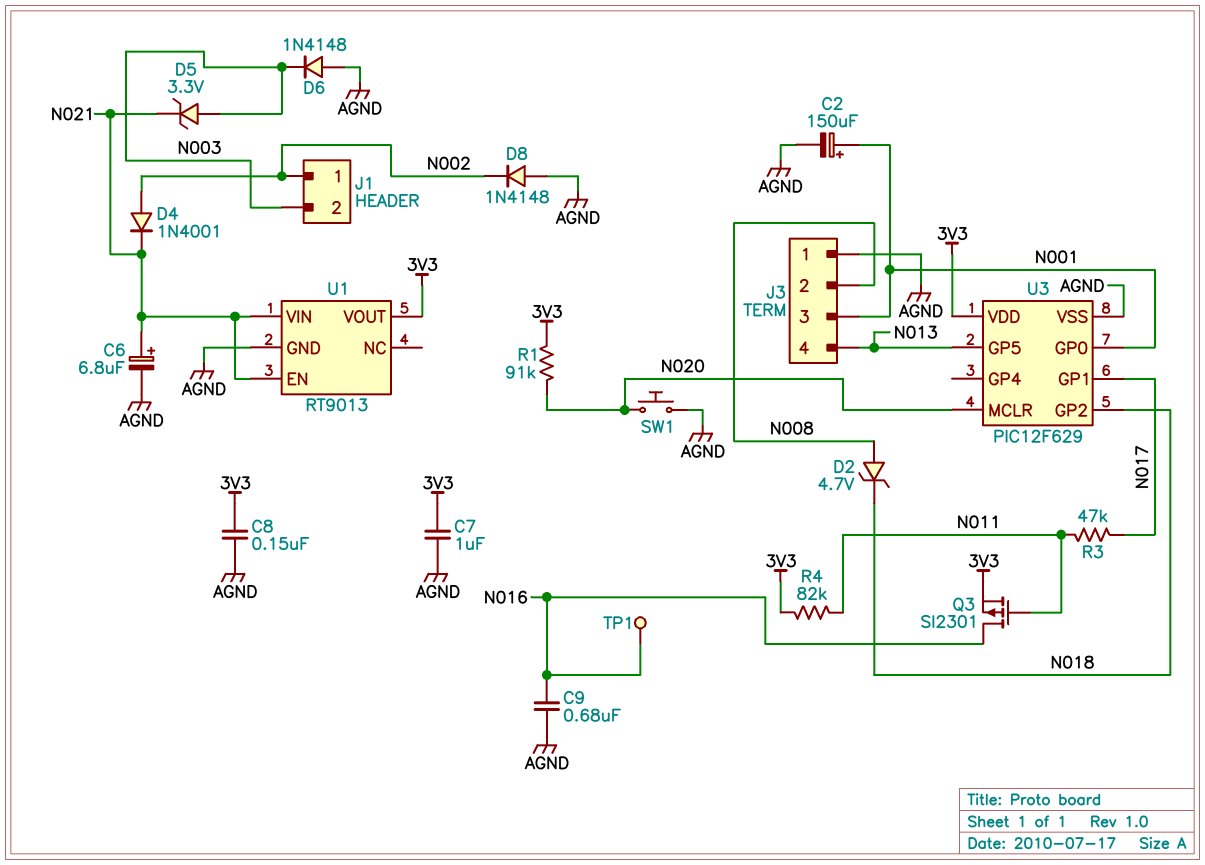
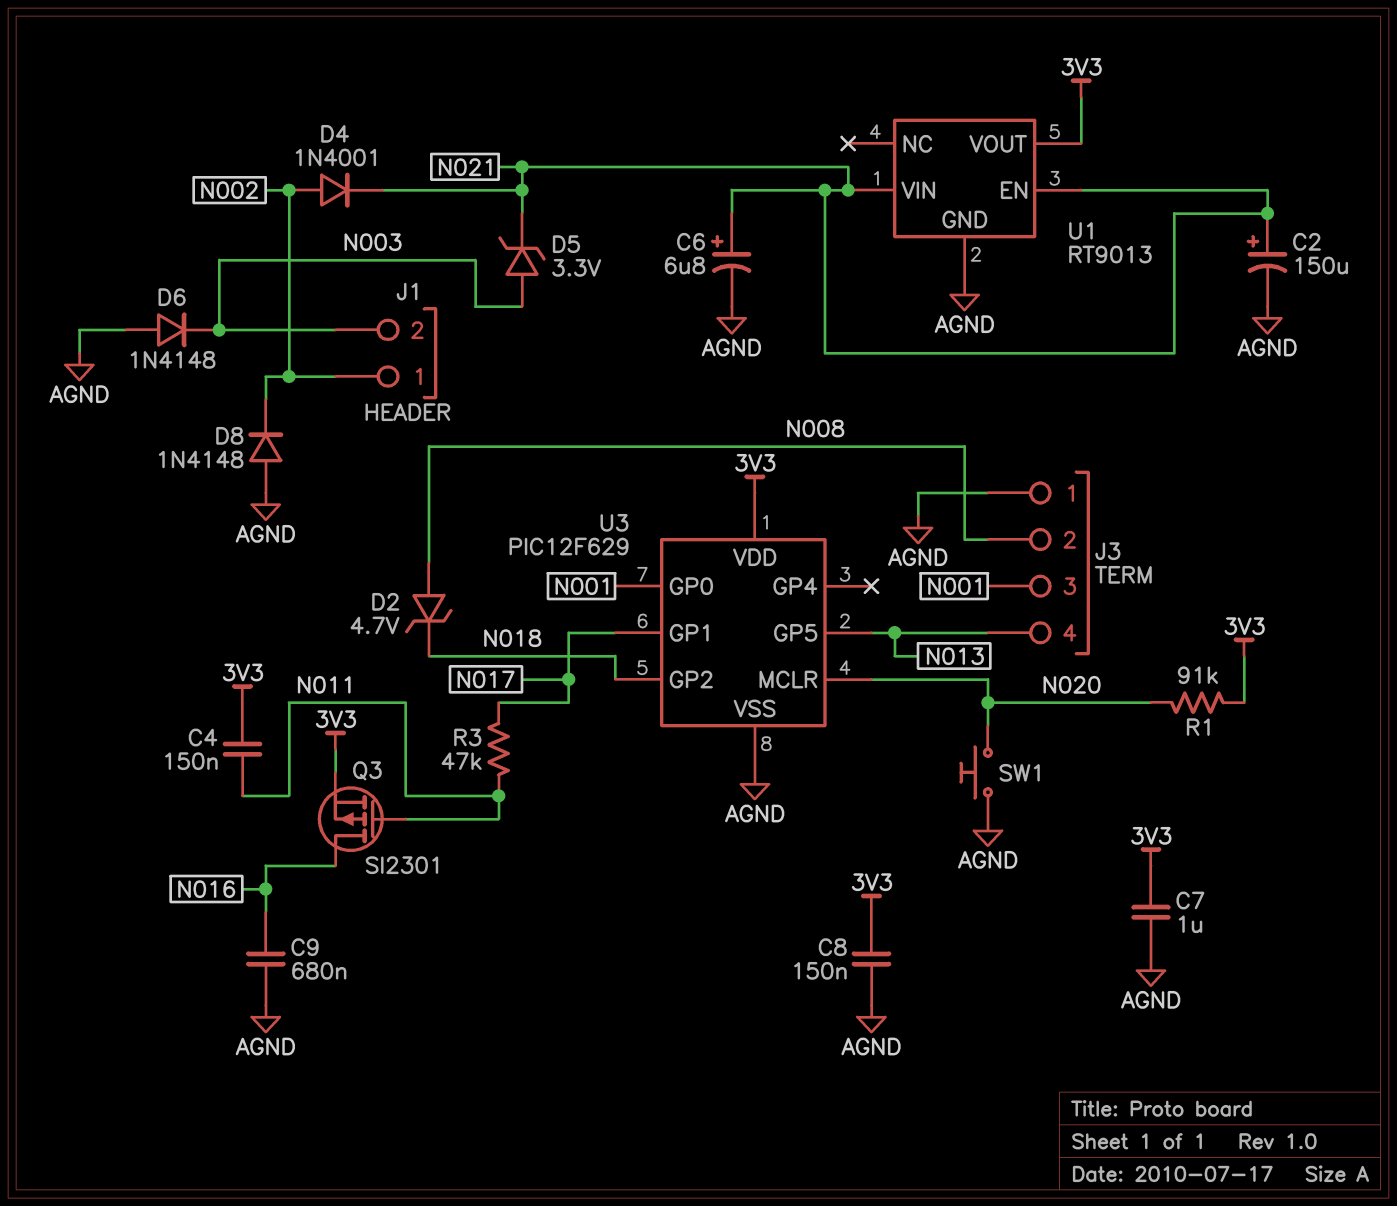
C2: 150uF (plus N001, minus AGND) -> 150uF (plus N021, minus AGND)
C4: none -> 150nF (3V3, N011)
R4: 82k (3V3, N011) -> none
TP1: test point (N016) -> none

